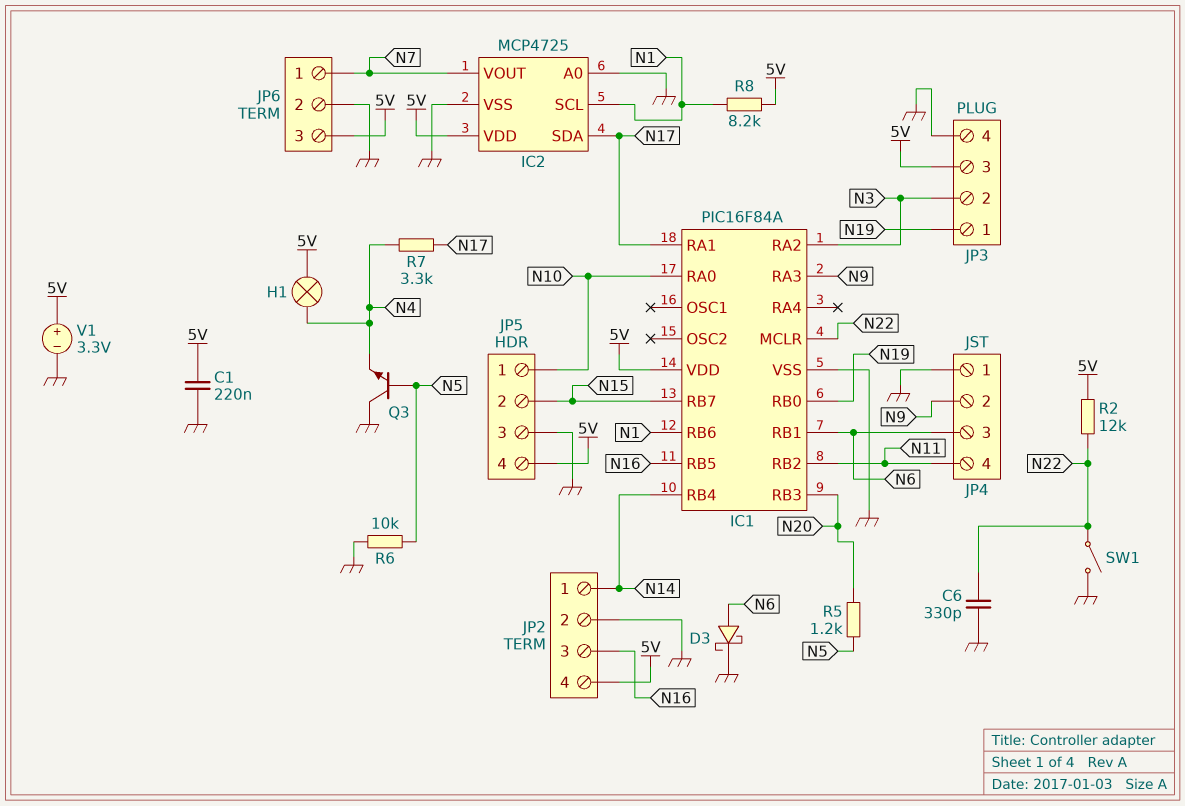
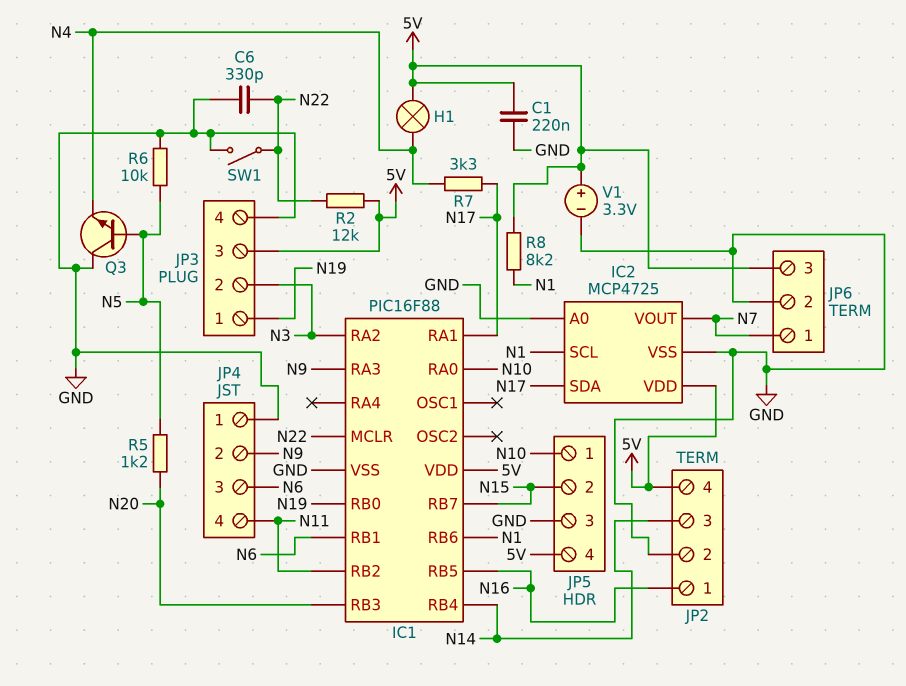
D3: schottky (A N6, K GND) -> none
IC1: PIC16F84A -> PIC16F88
JP2 pin 1: N14 -> N16
JP2 pin 3: N16 -> N14

